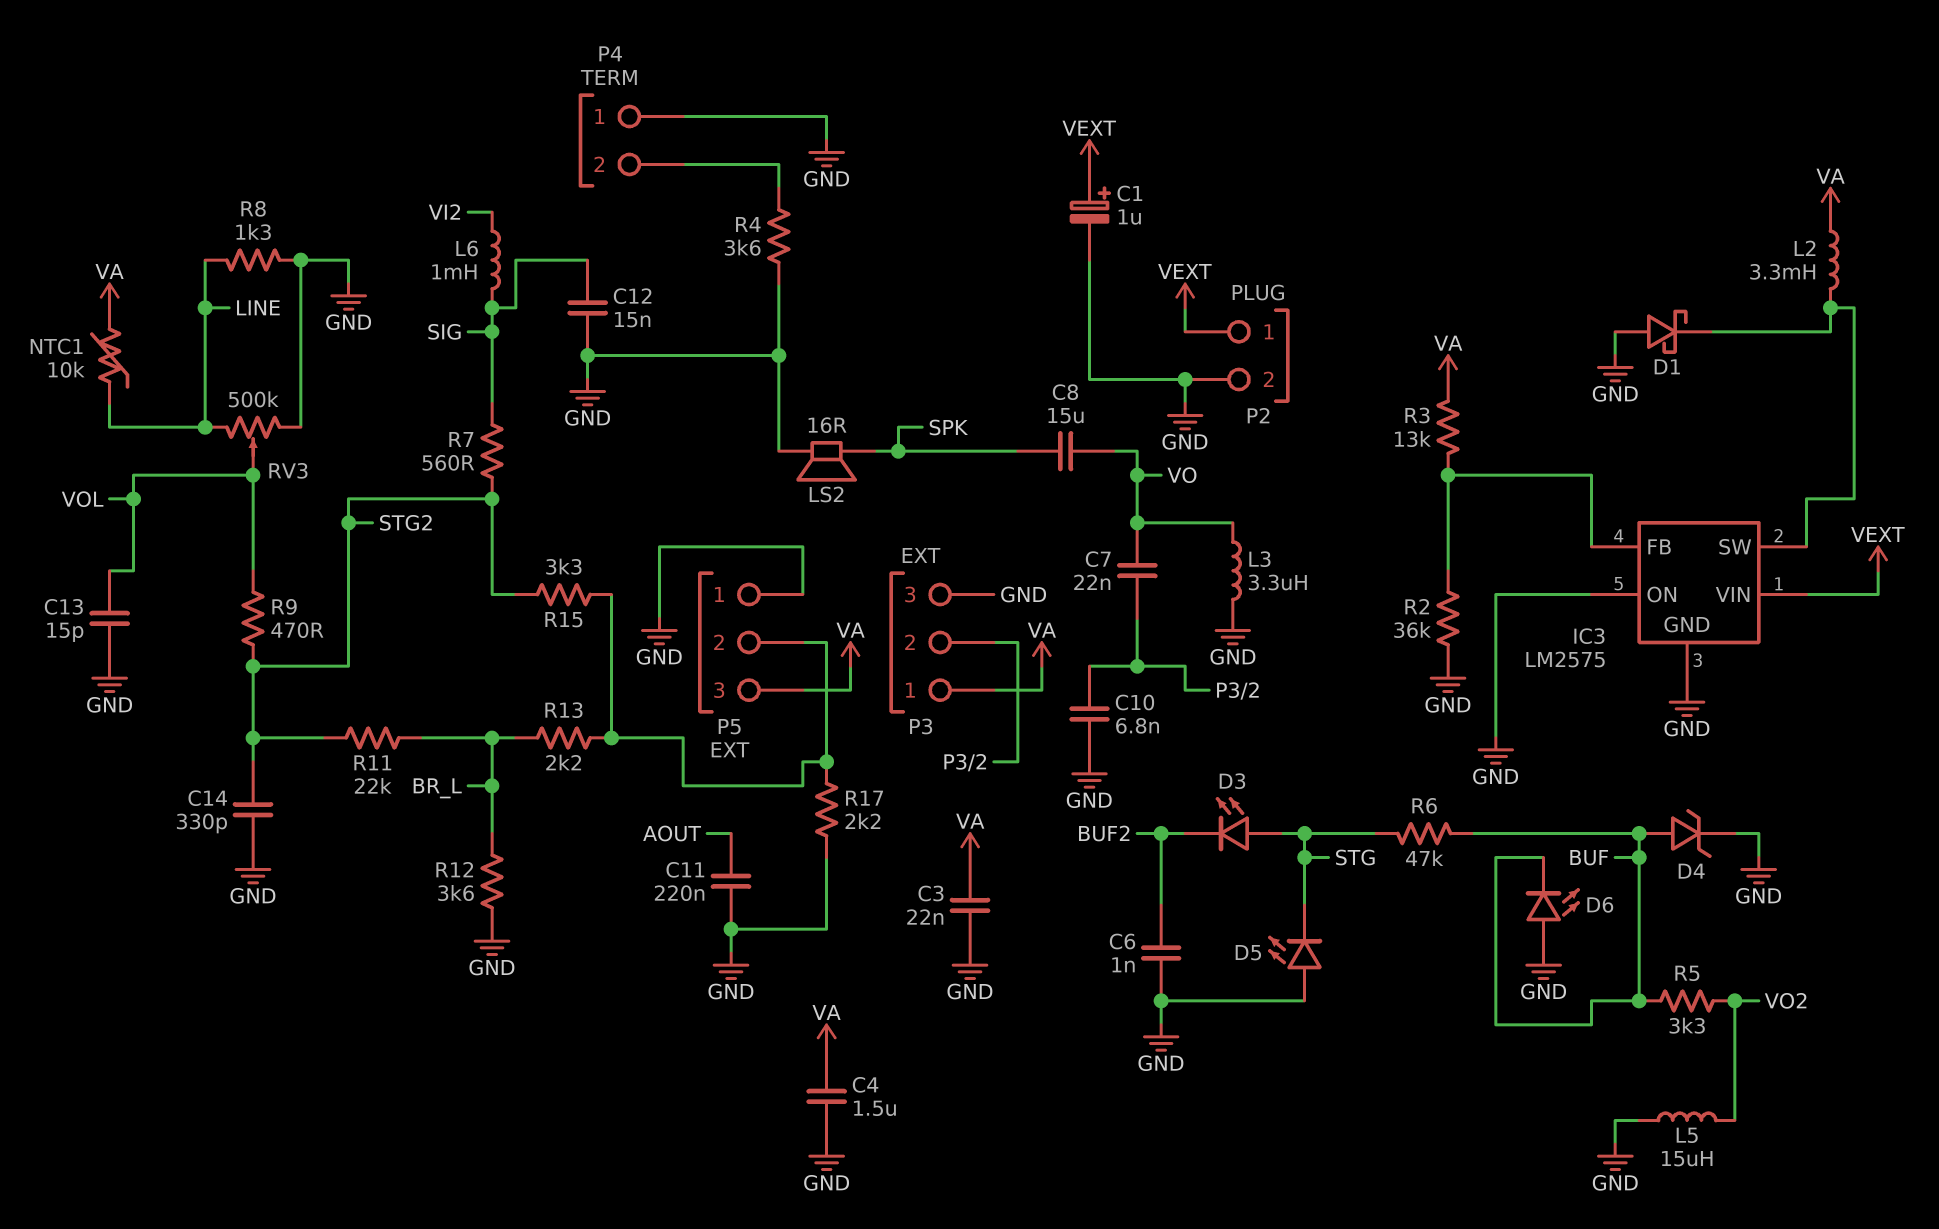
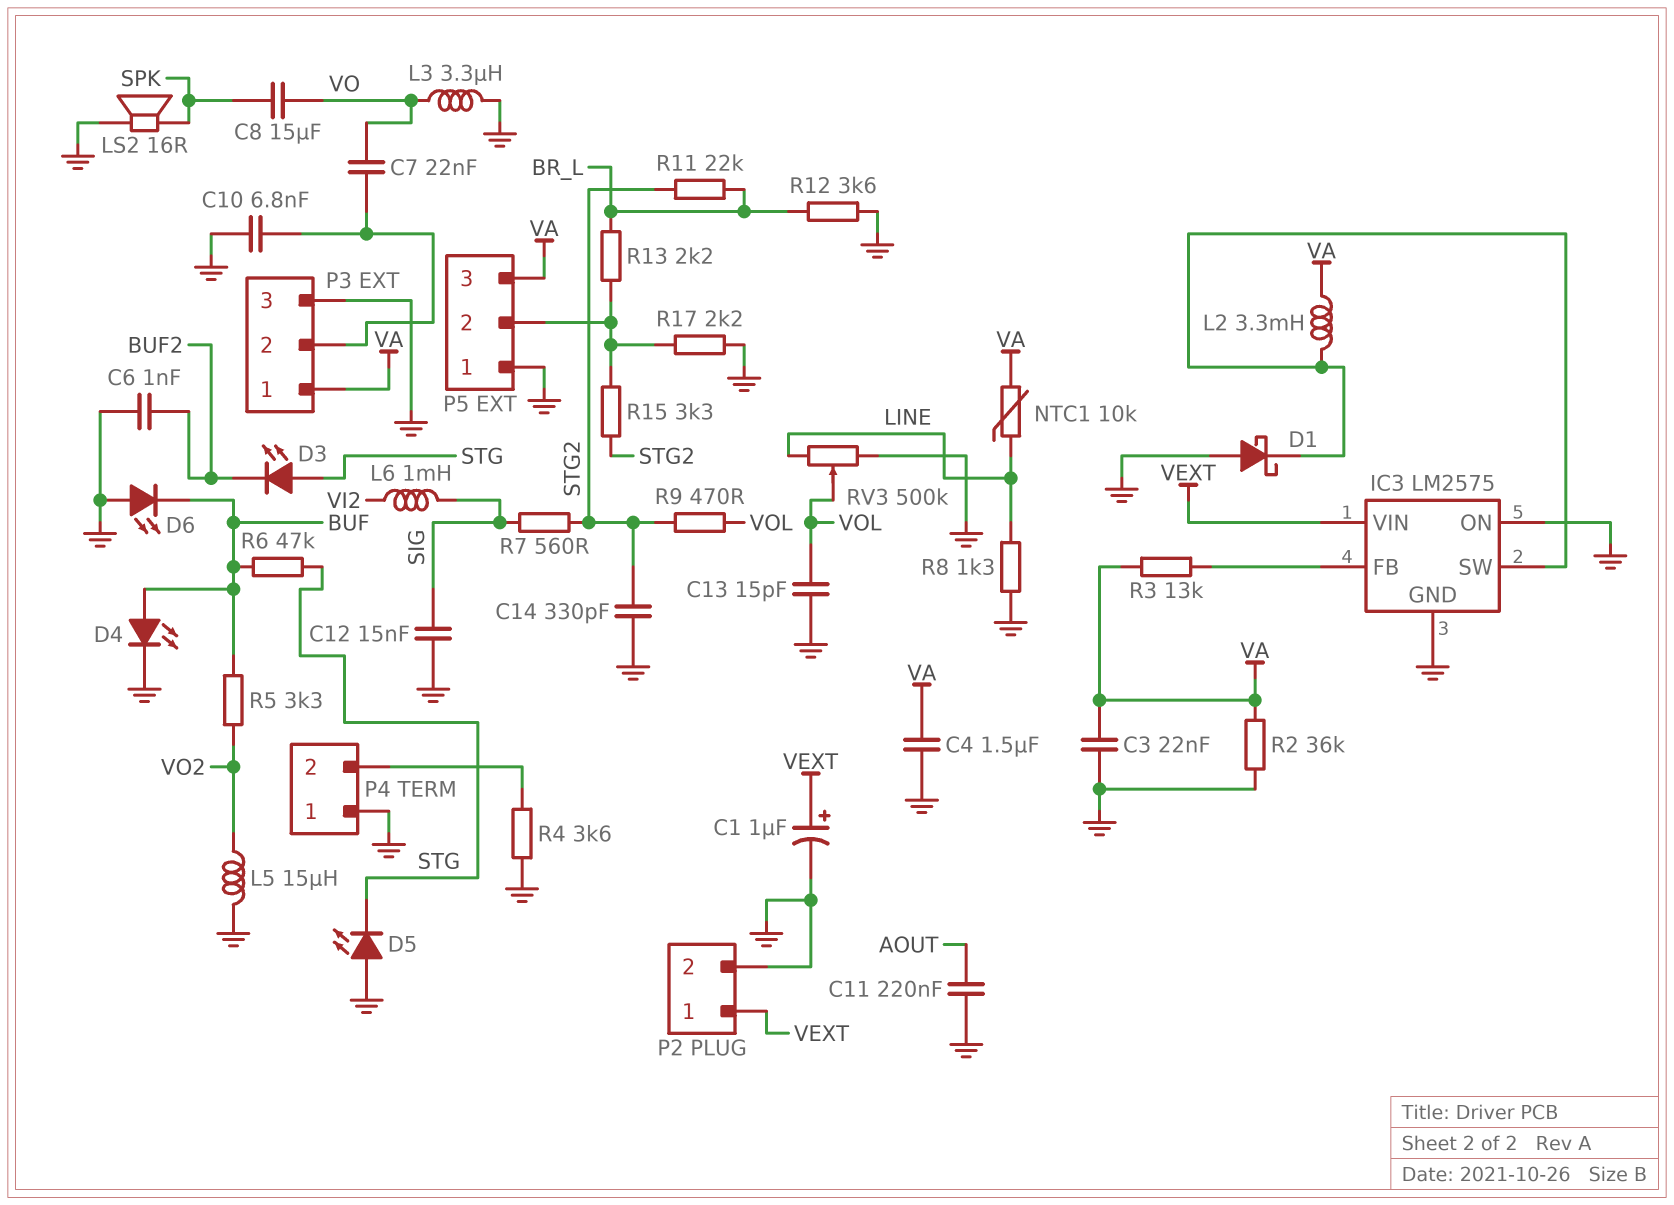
D4: zener (A BUF, K GND) -> LED (A BUF, K GND)
R2: 36k (GND, IC3/FB) -> 36k (GND, VA)

